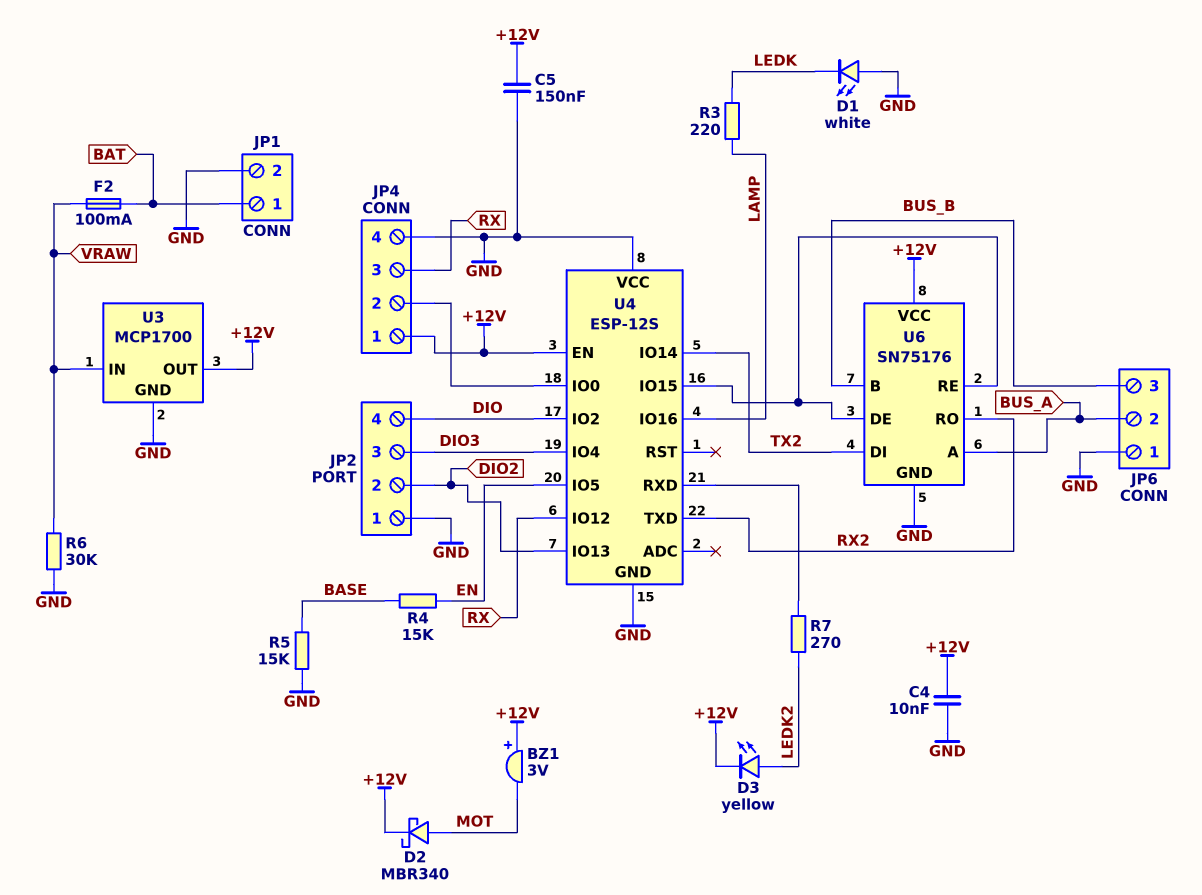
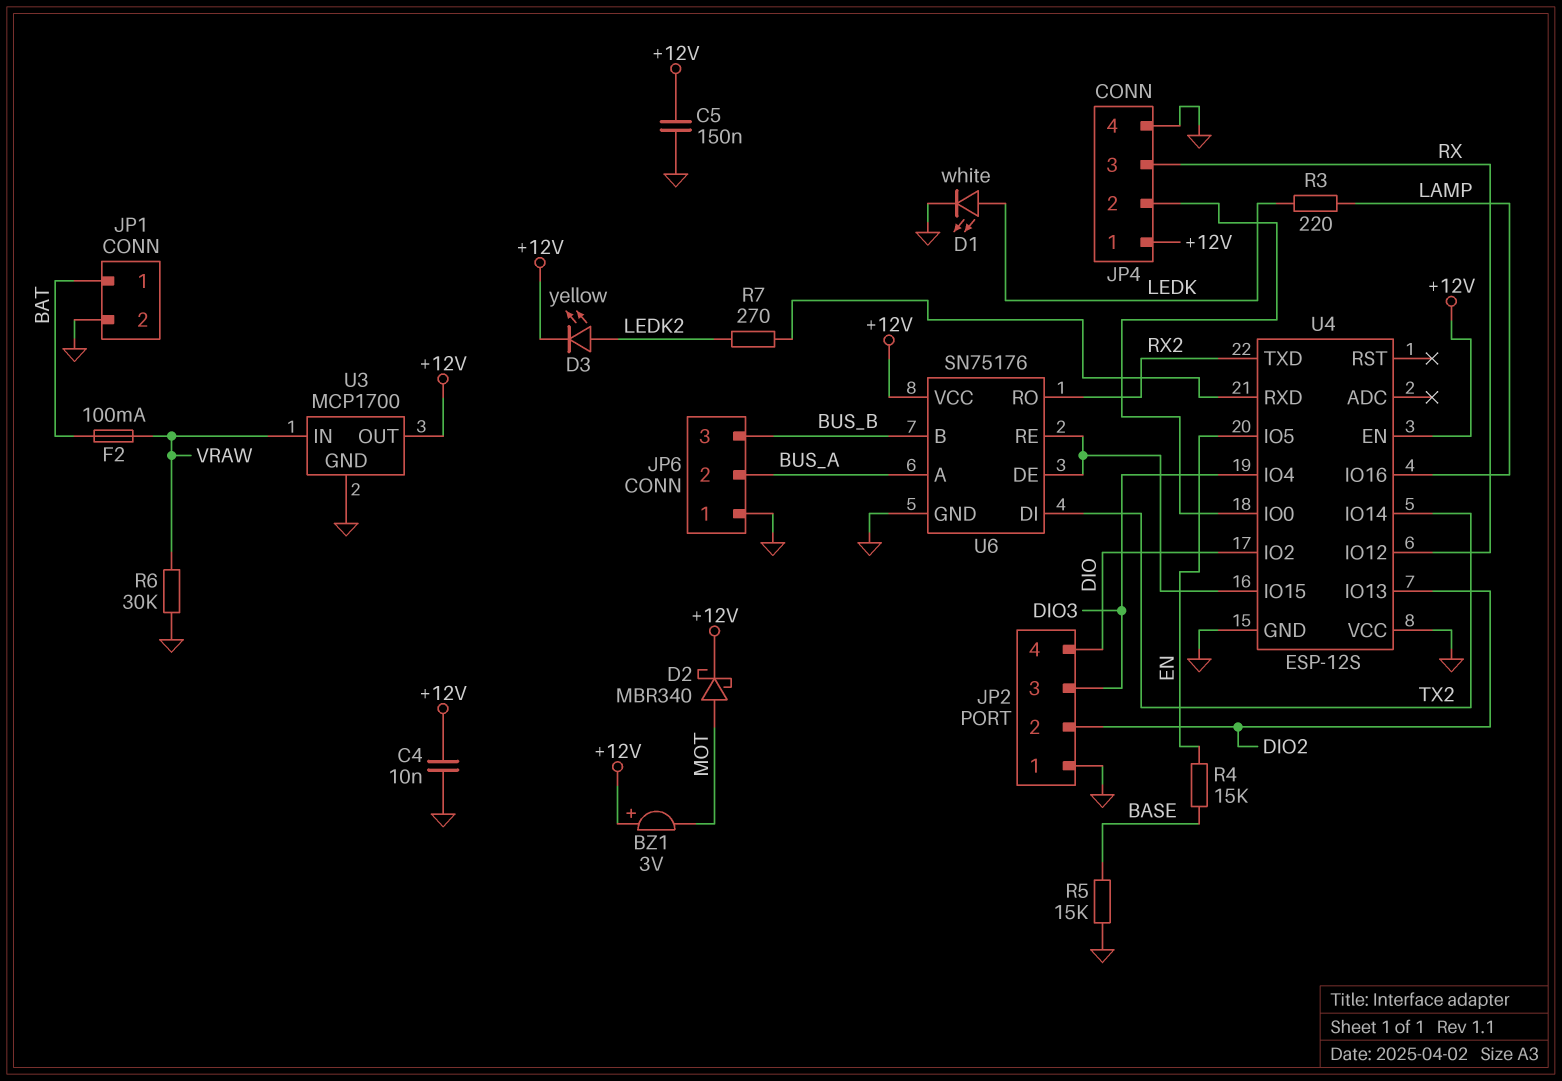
D1: LED white (A GND, K LEDK) -> LED white (A LEDK, K GND)

